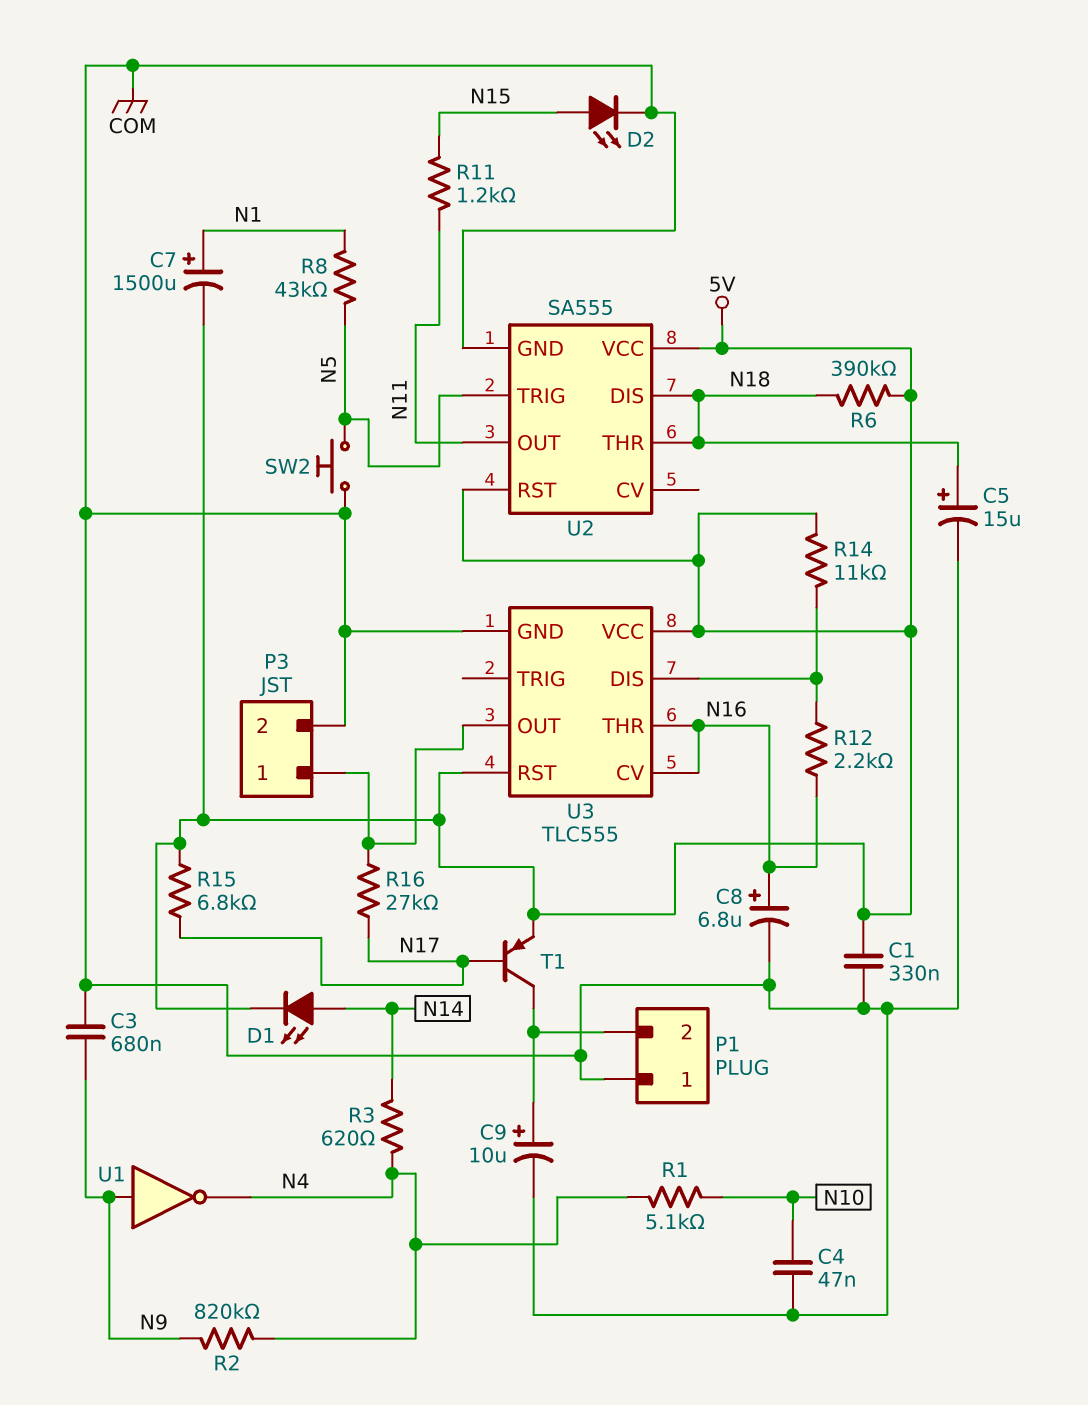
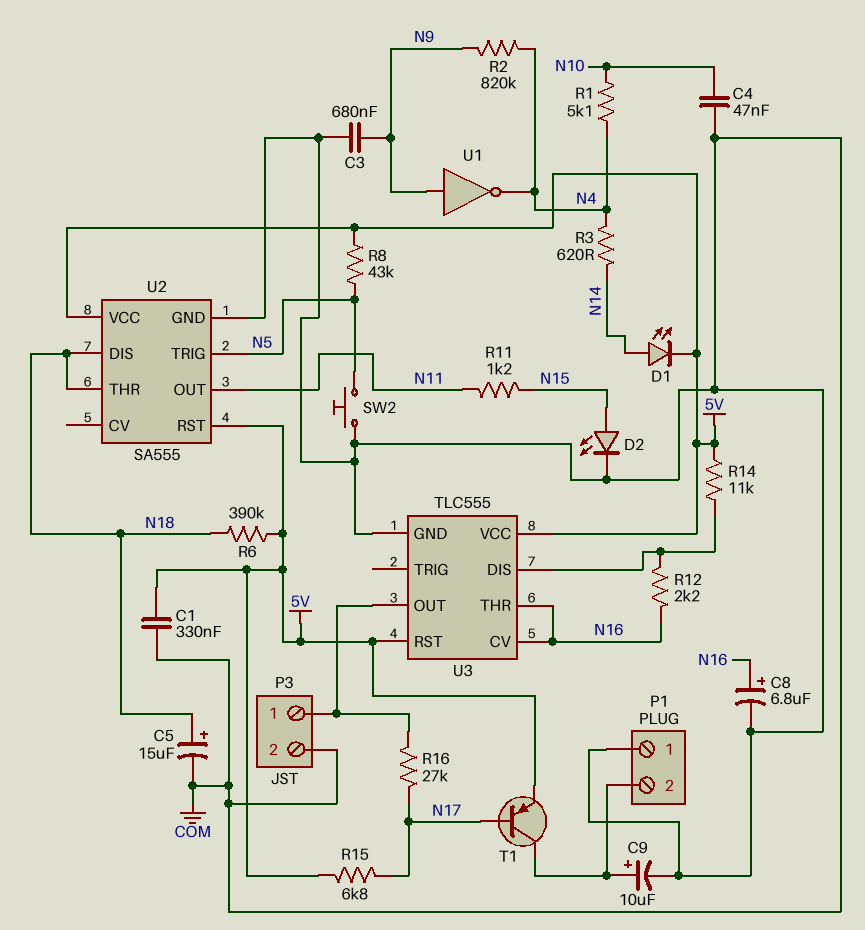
C7: 1500uF (plus N1, minus 5V) -> none
R8: 43k (N1, N5) -> 43k (5V, N5)

